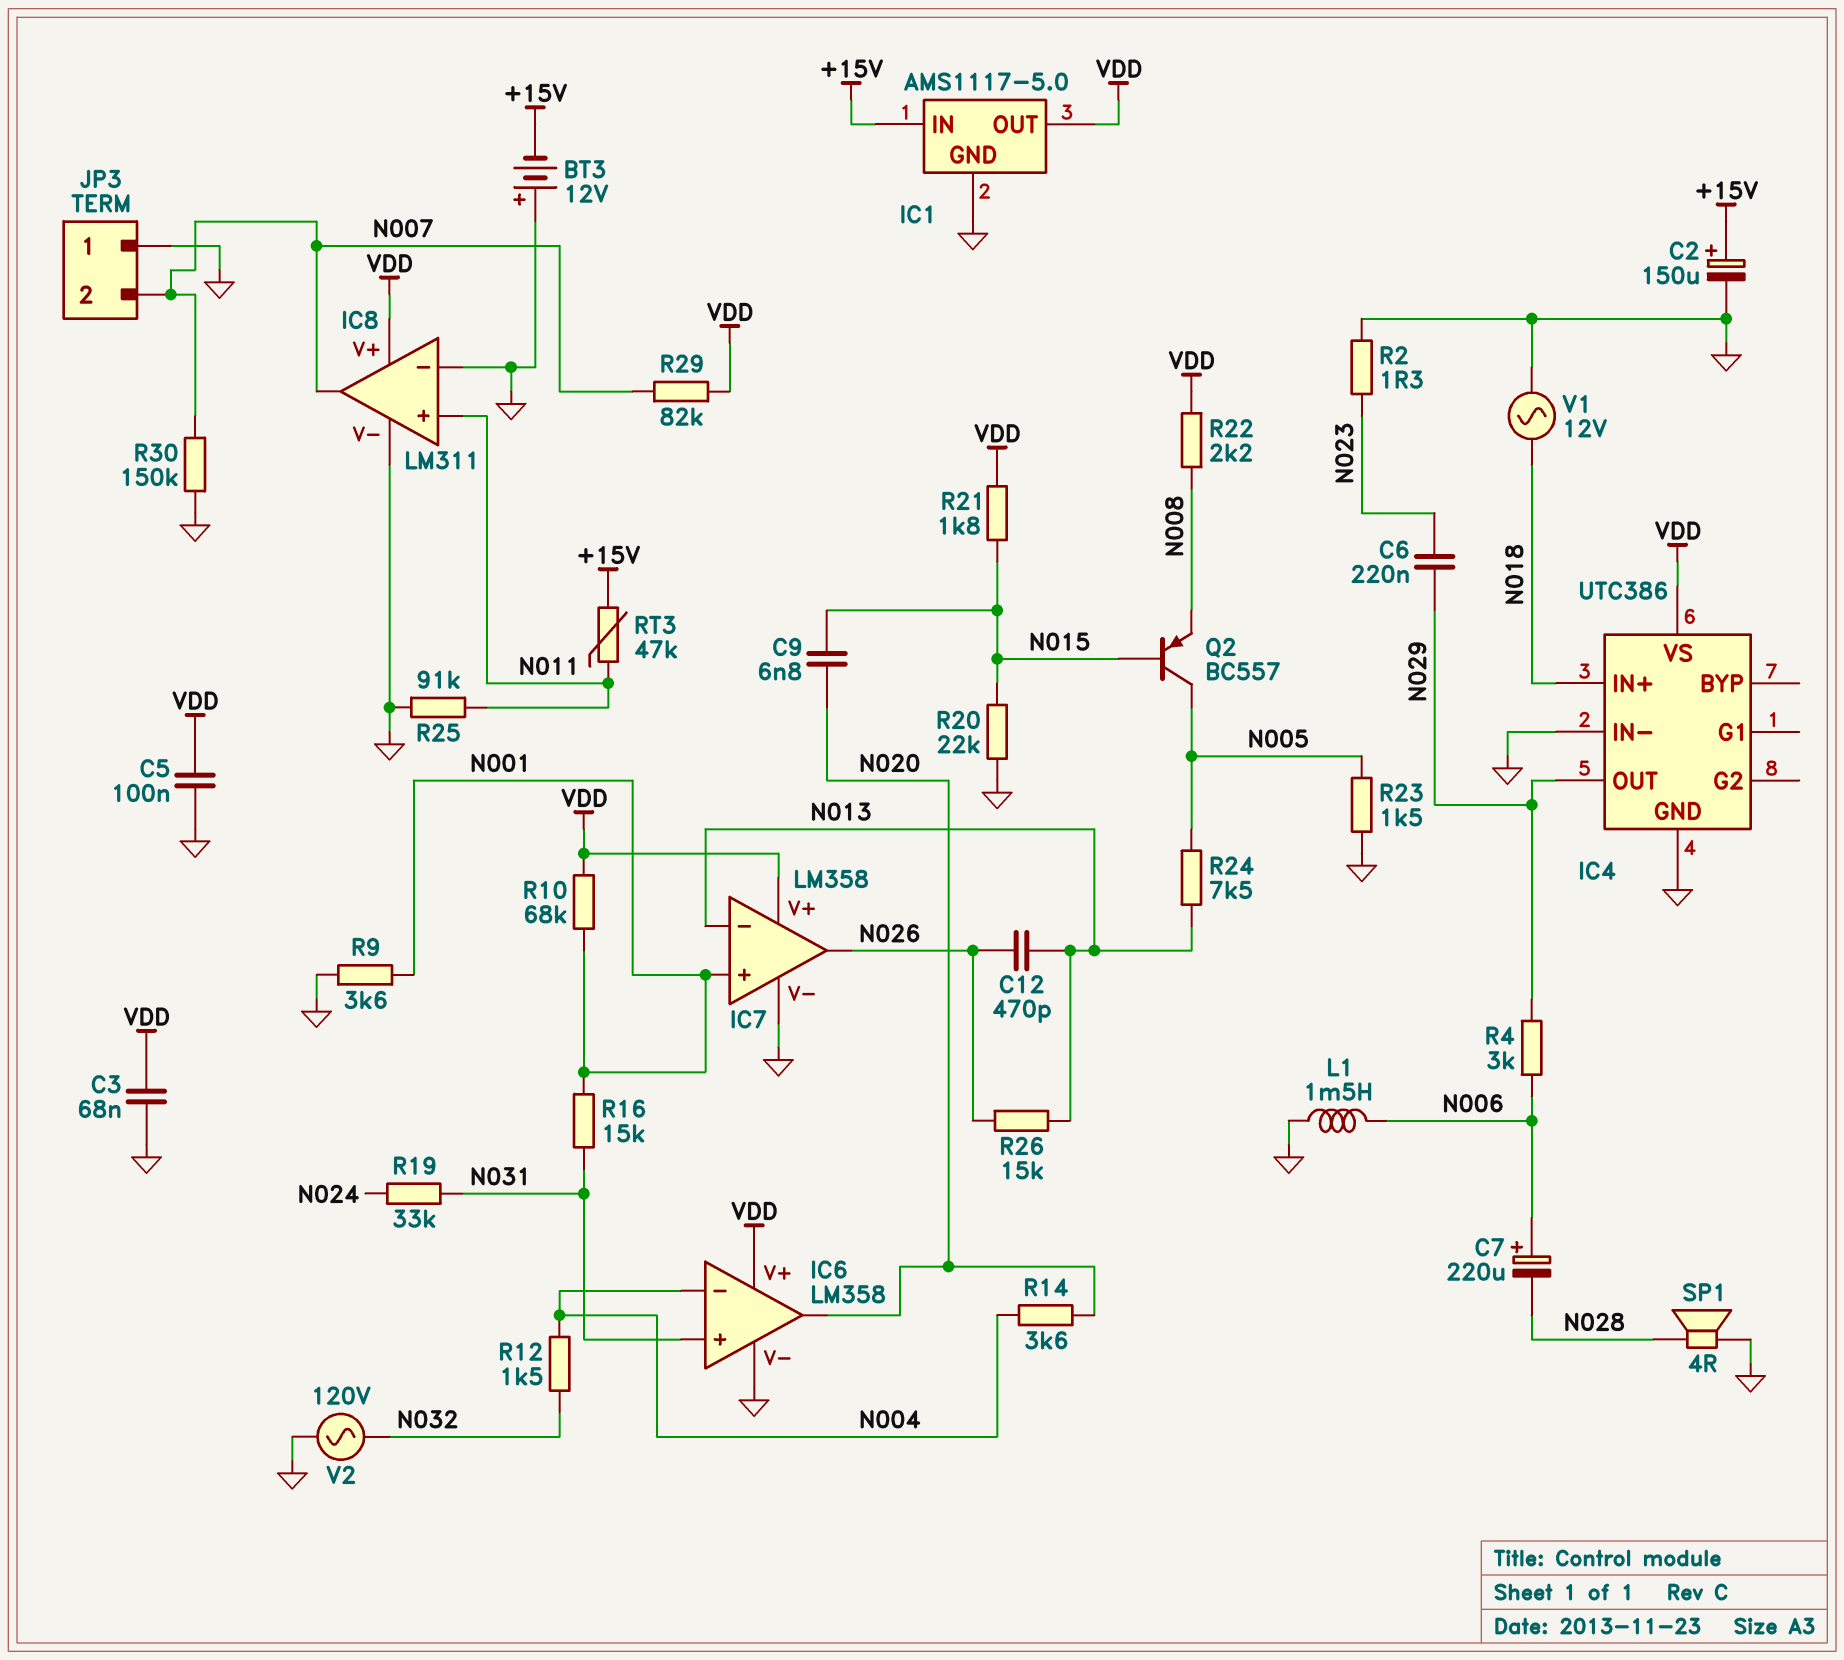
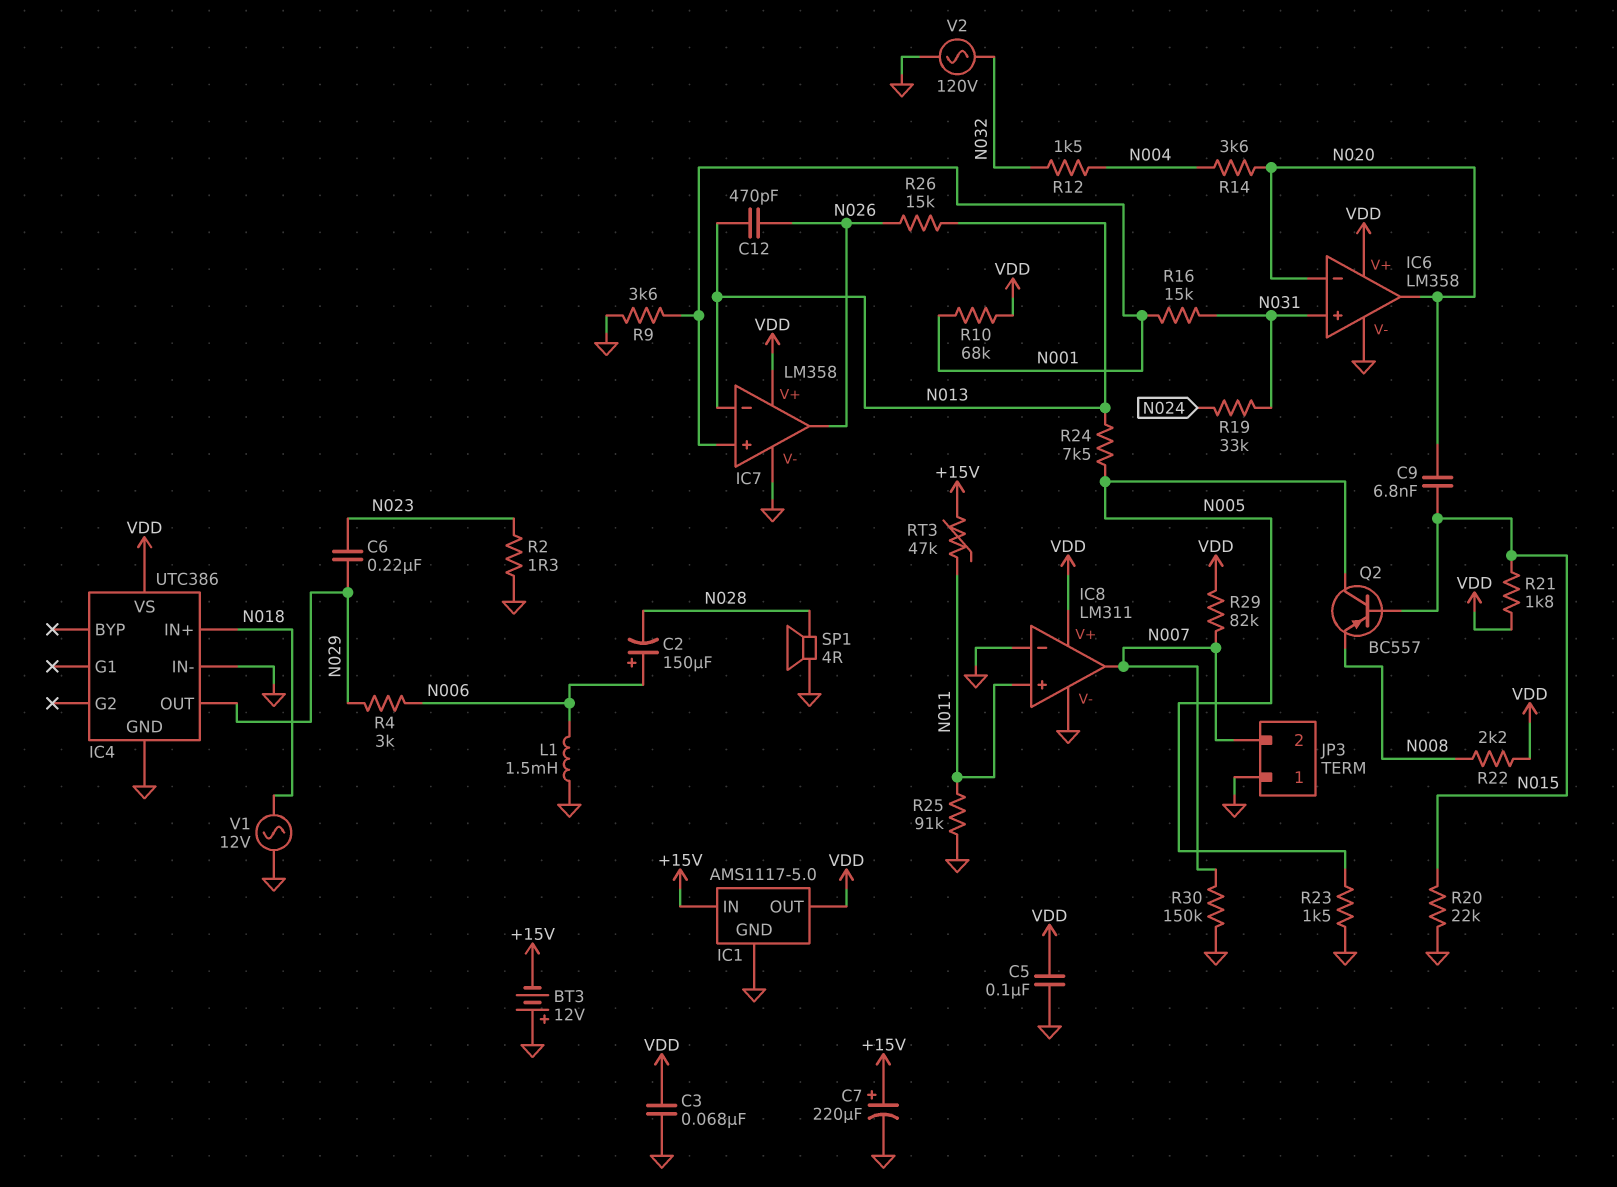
C2: 150uF (plus +15V, minus GND) -> 150uF (plus N006, minus N028)
C7: 220uF (plus N006, minus N028) -> 220uF (plus +15V, minus GND)
IC6 pin in-: N004 -> N020

